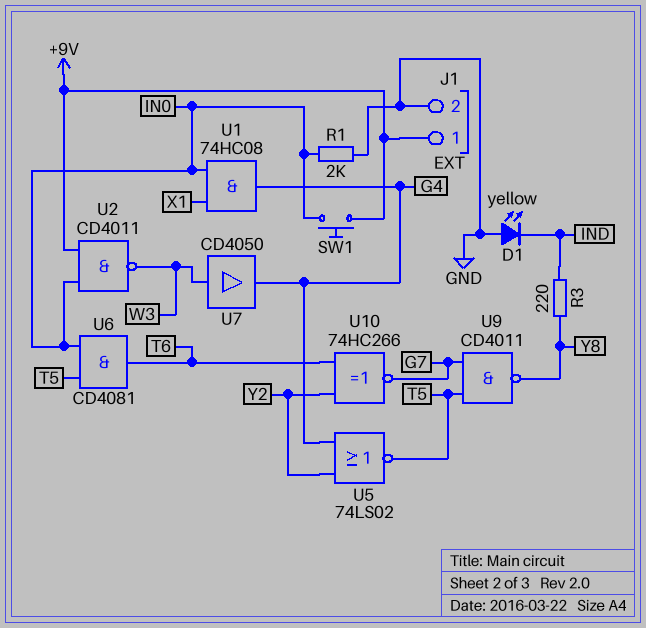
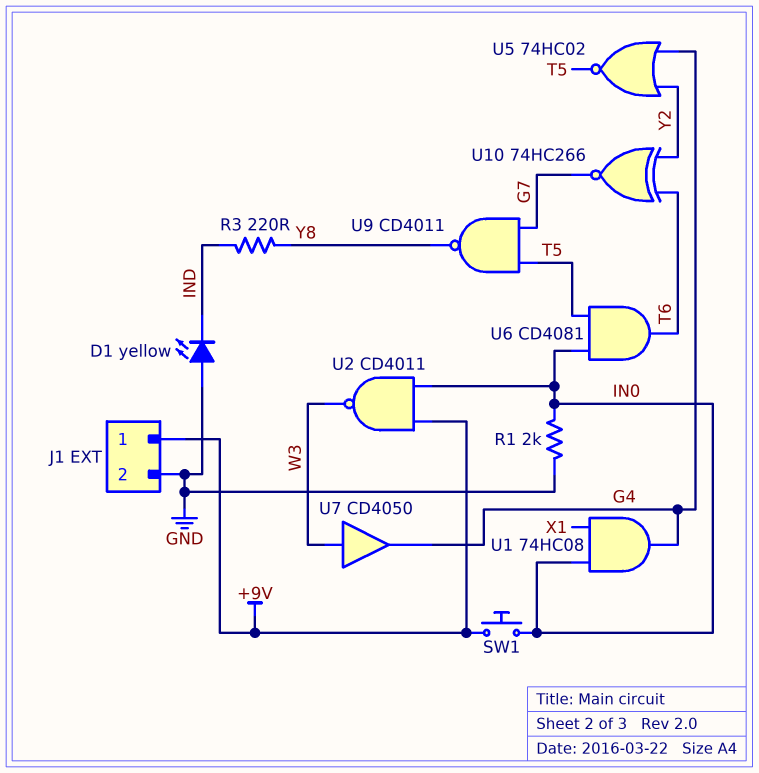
U5: NOR 74LS02 (in G4, in Y2, out T5) -> NOR 74HC02 (in G4, in Y2, out T5)

